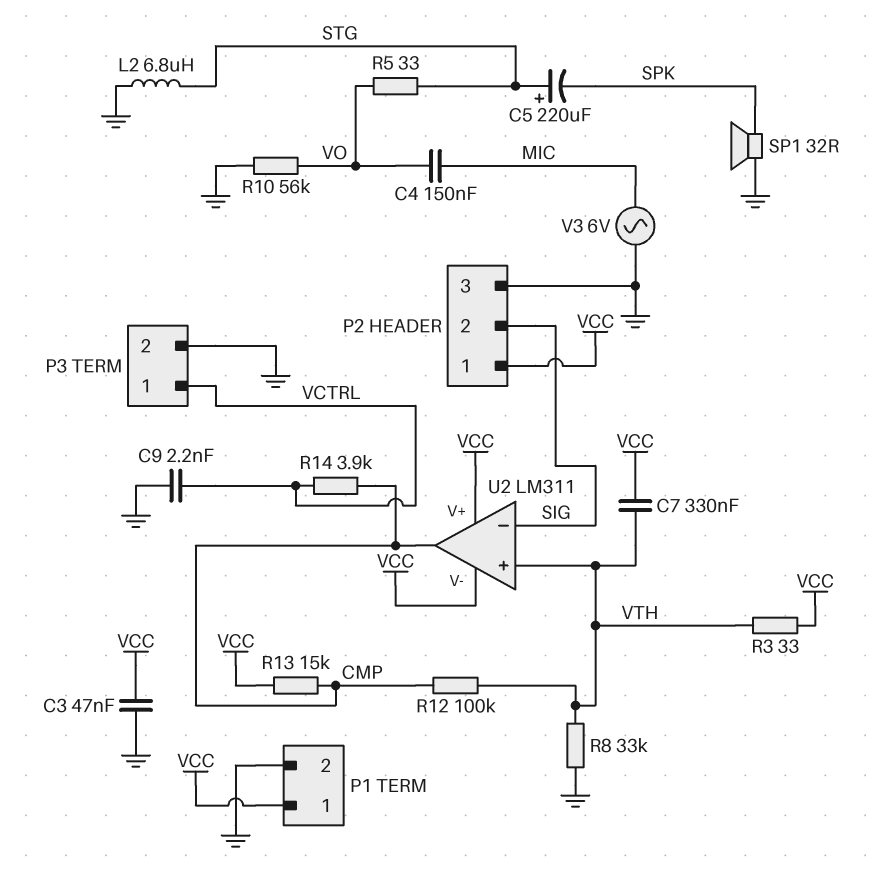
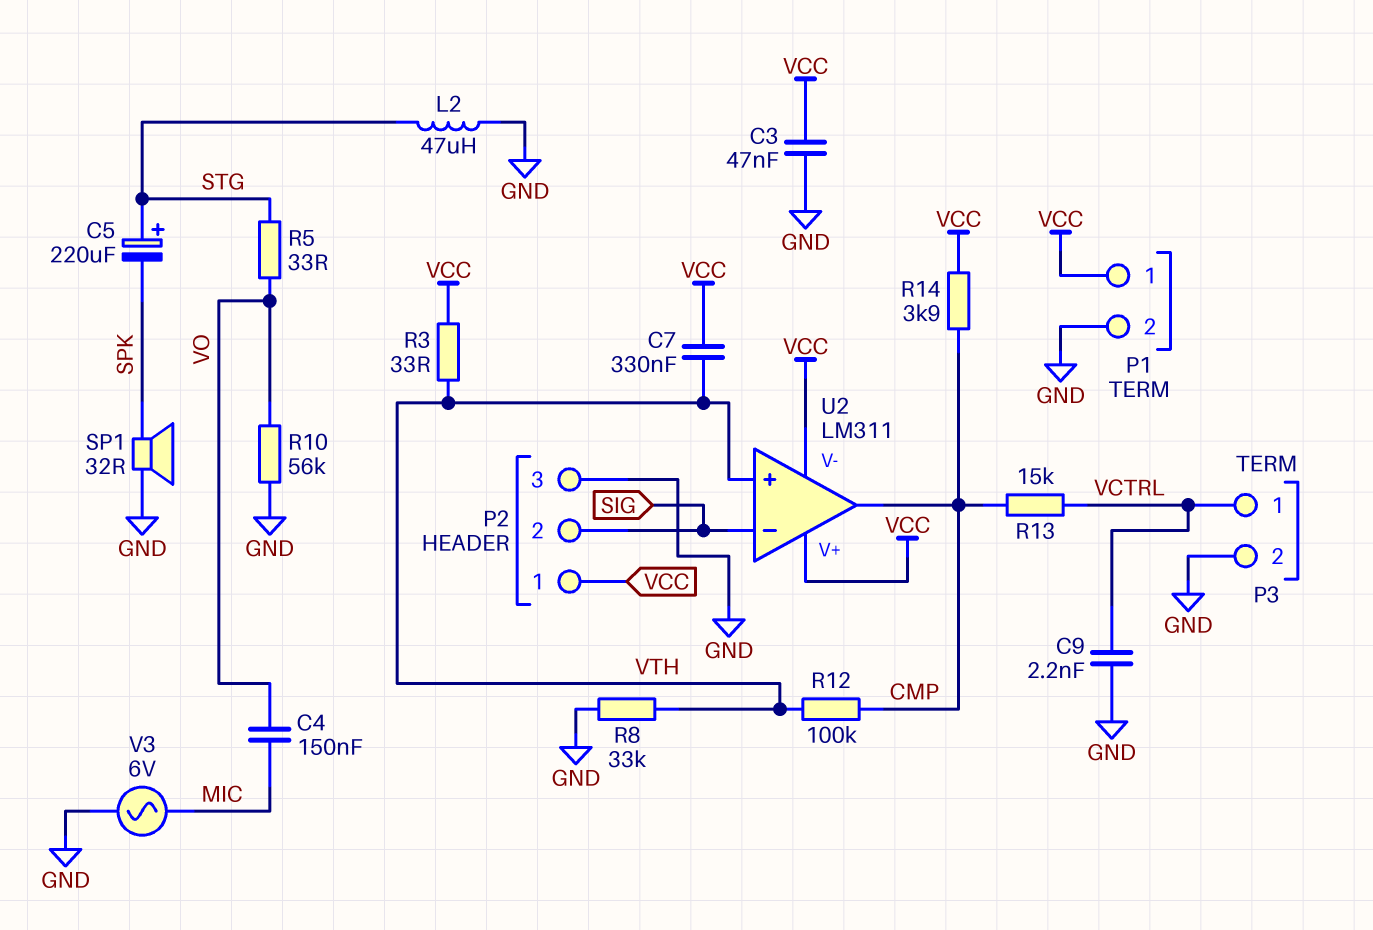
L2: 6.8uH (GND, STG) -> 47uH (GND, STG)
R13: 15k (CMP, VCC) -> 15k (CMP, VCTRL)
R14: 3.9k (CMP, VCTRL) -> 3.9k (CMP, VCC)

